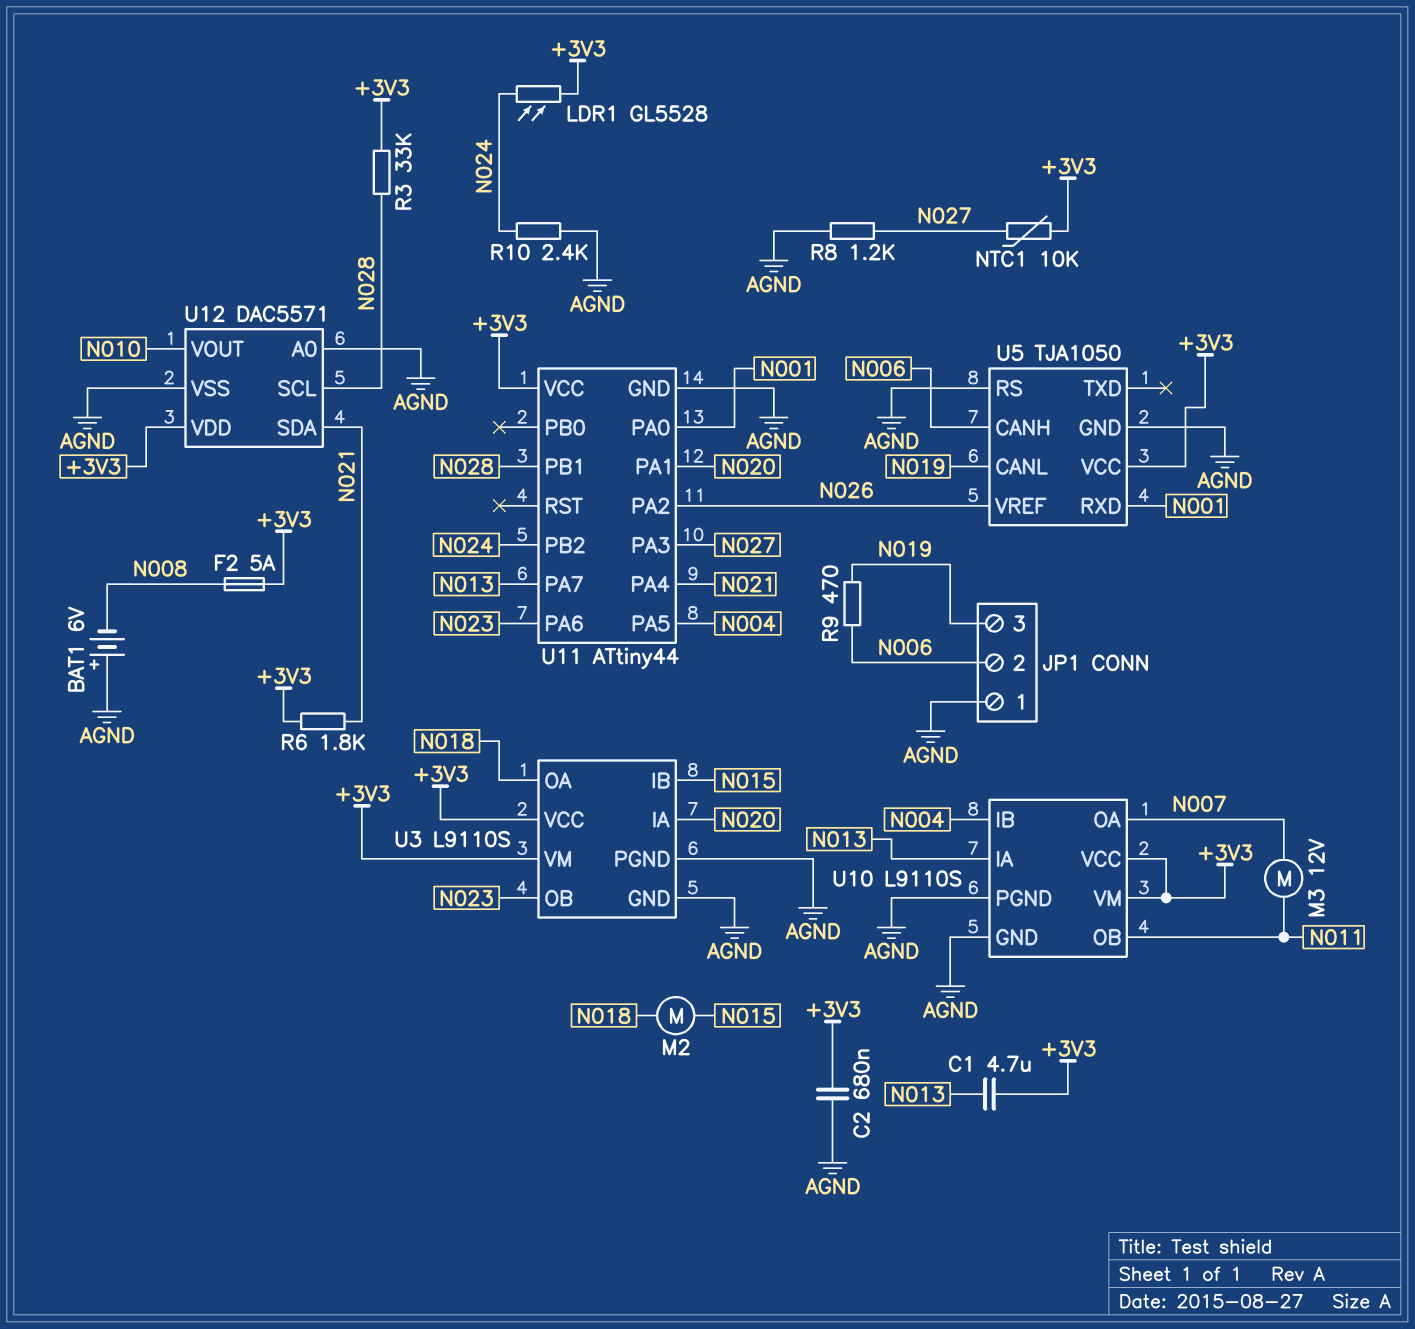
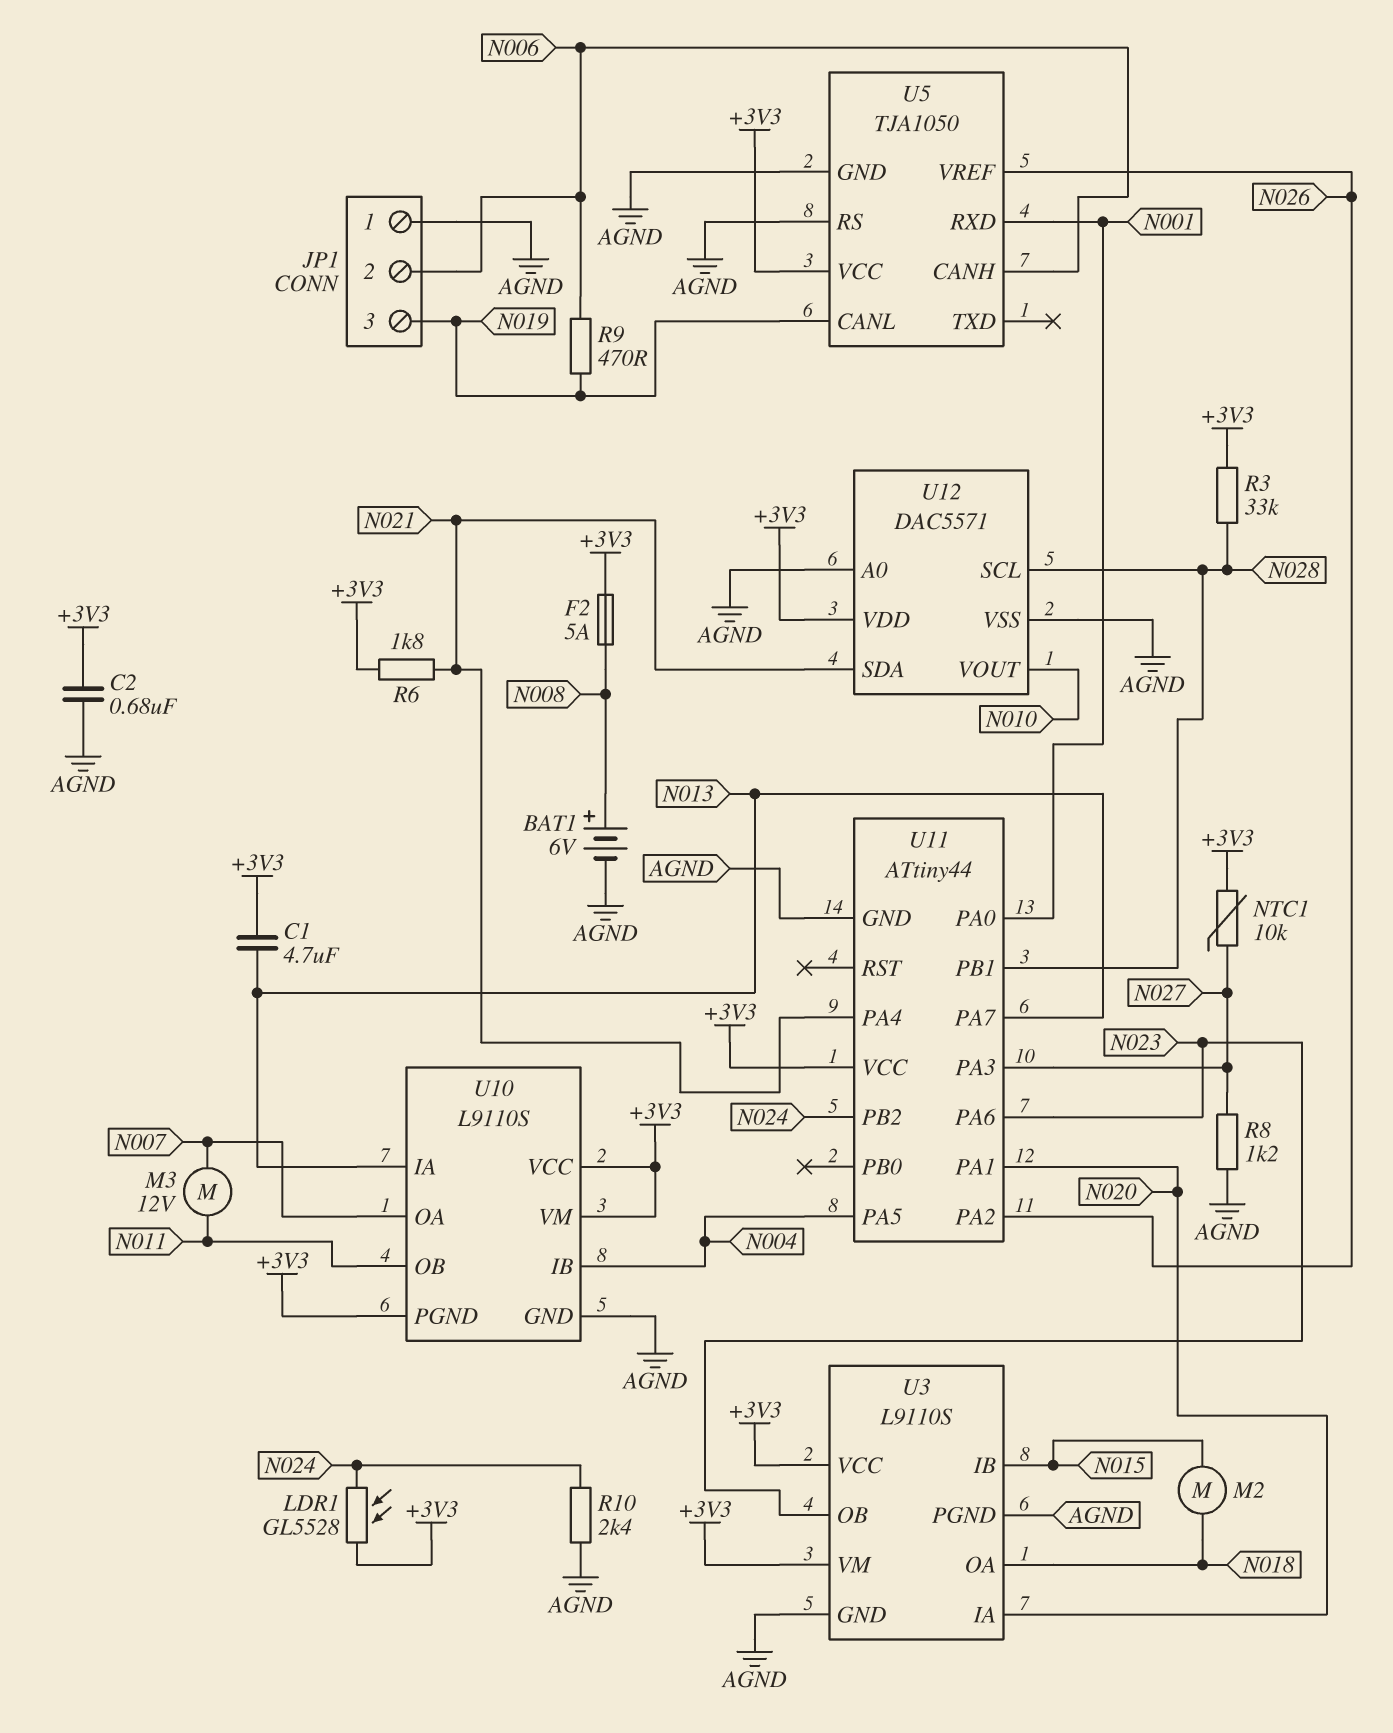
BAT1: 6V (plus AGND, minus N008) -> 6V (plus N008, minus AGND)
U10 pin PGND: AGND -> +3V3

